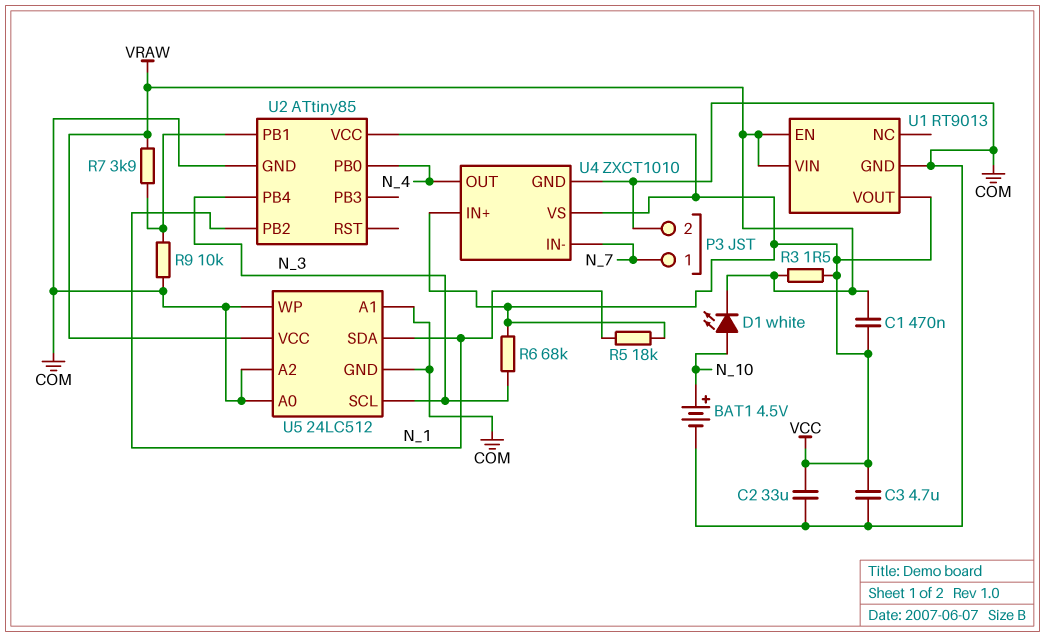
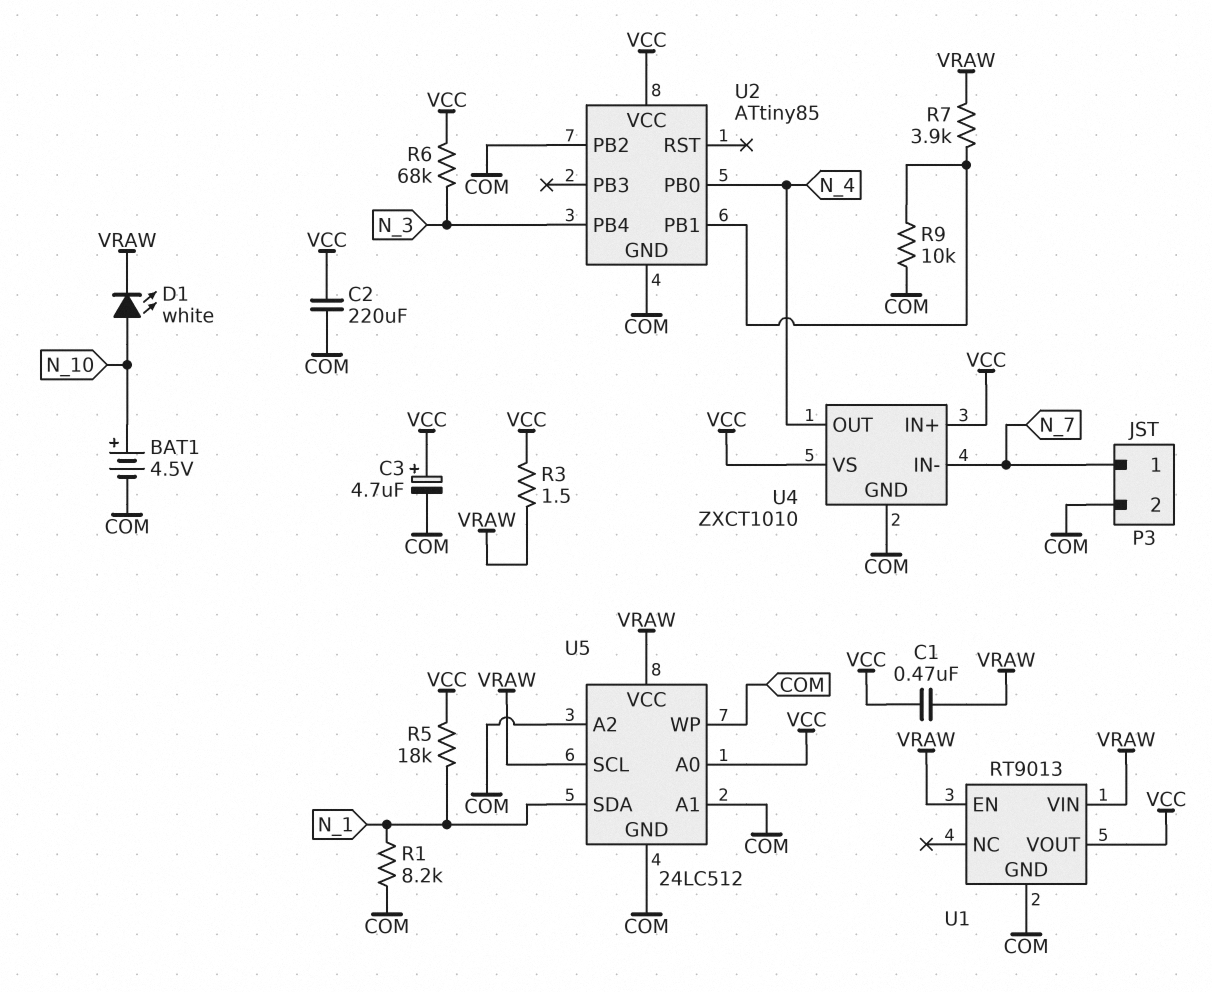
C2: 33uF (COM, VCC) -> 220uF (COM, VCC)
C3: 4.7uF (COM, VCC) -> 4.7uF (plus VCC, minus COM)
R1: none -> 8.2k (COM, N_1)
U2 pin PB2: N_1 -> COM
U5 pin A0: COM -> VCC
U5 pin SCL: N_3 -> VRAW

